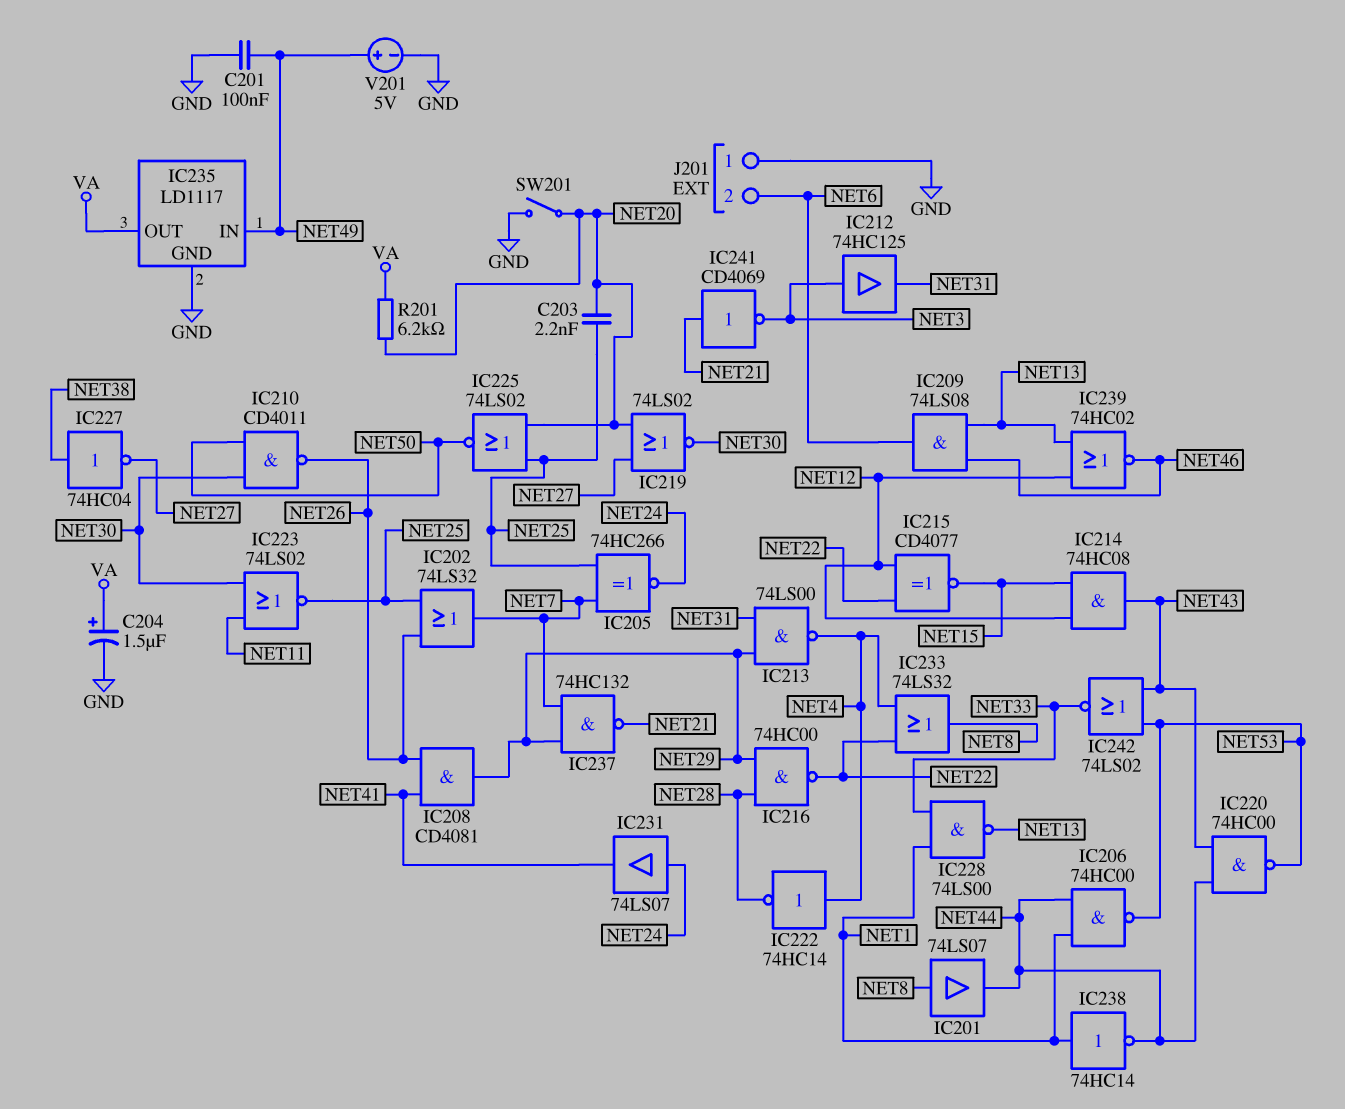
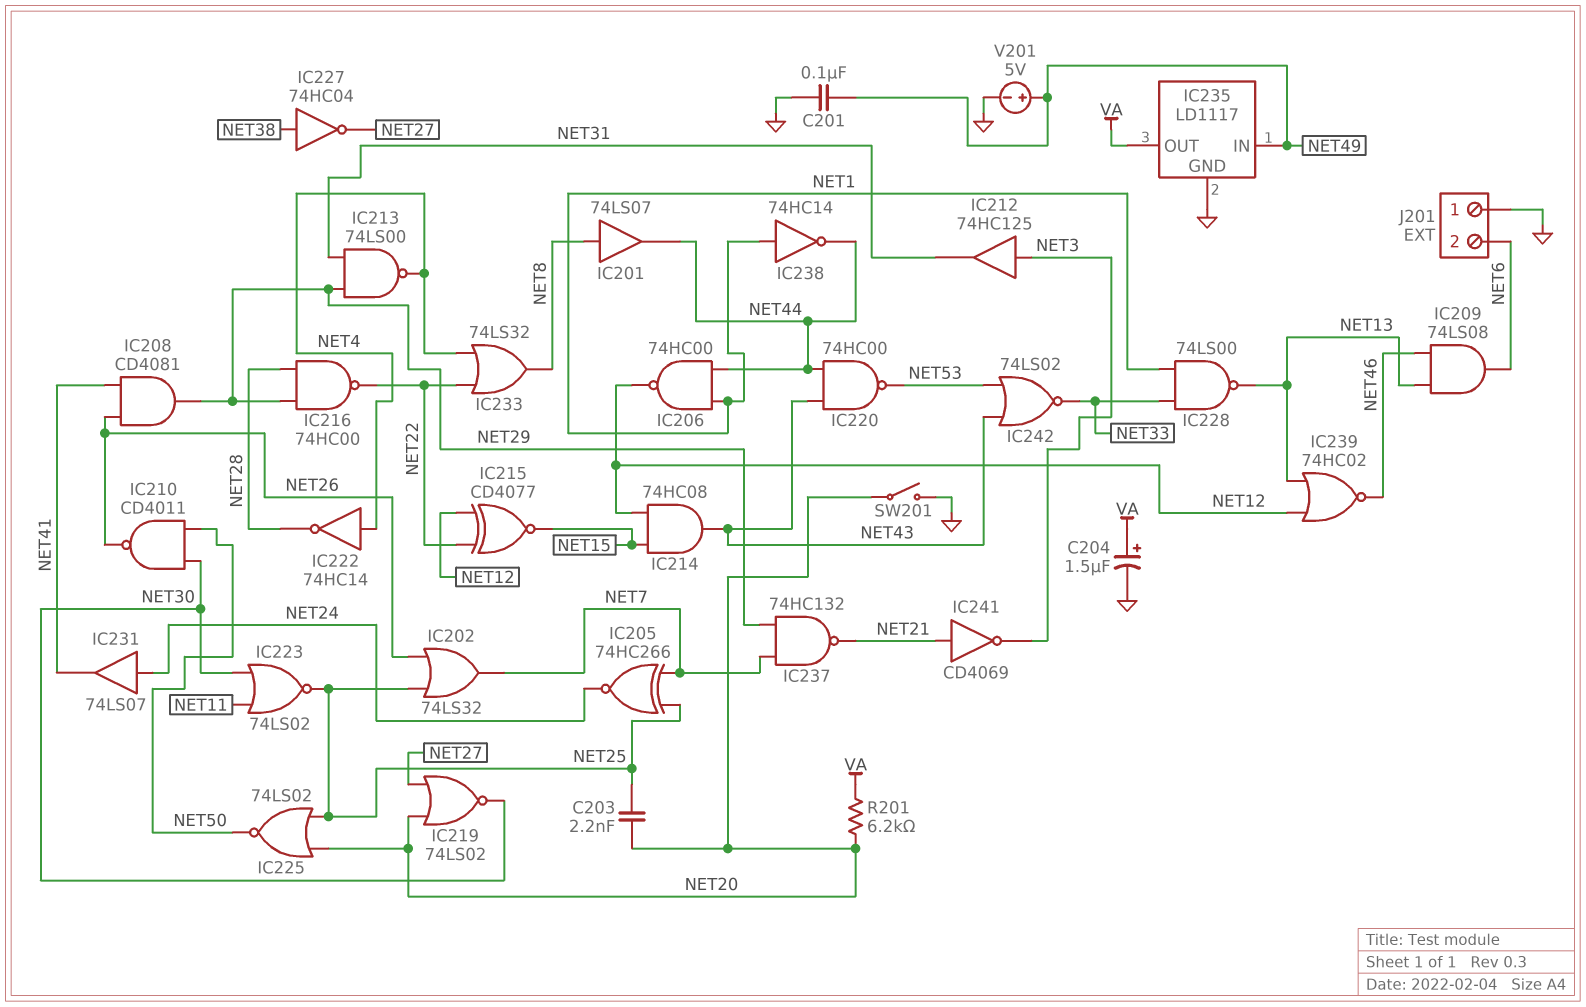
IC206: NAND 74HC00 (in NET1, in NET44, out NET53) -> NAND 74HC00 (in NET1, in NET44, out NET12)

